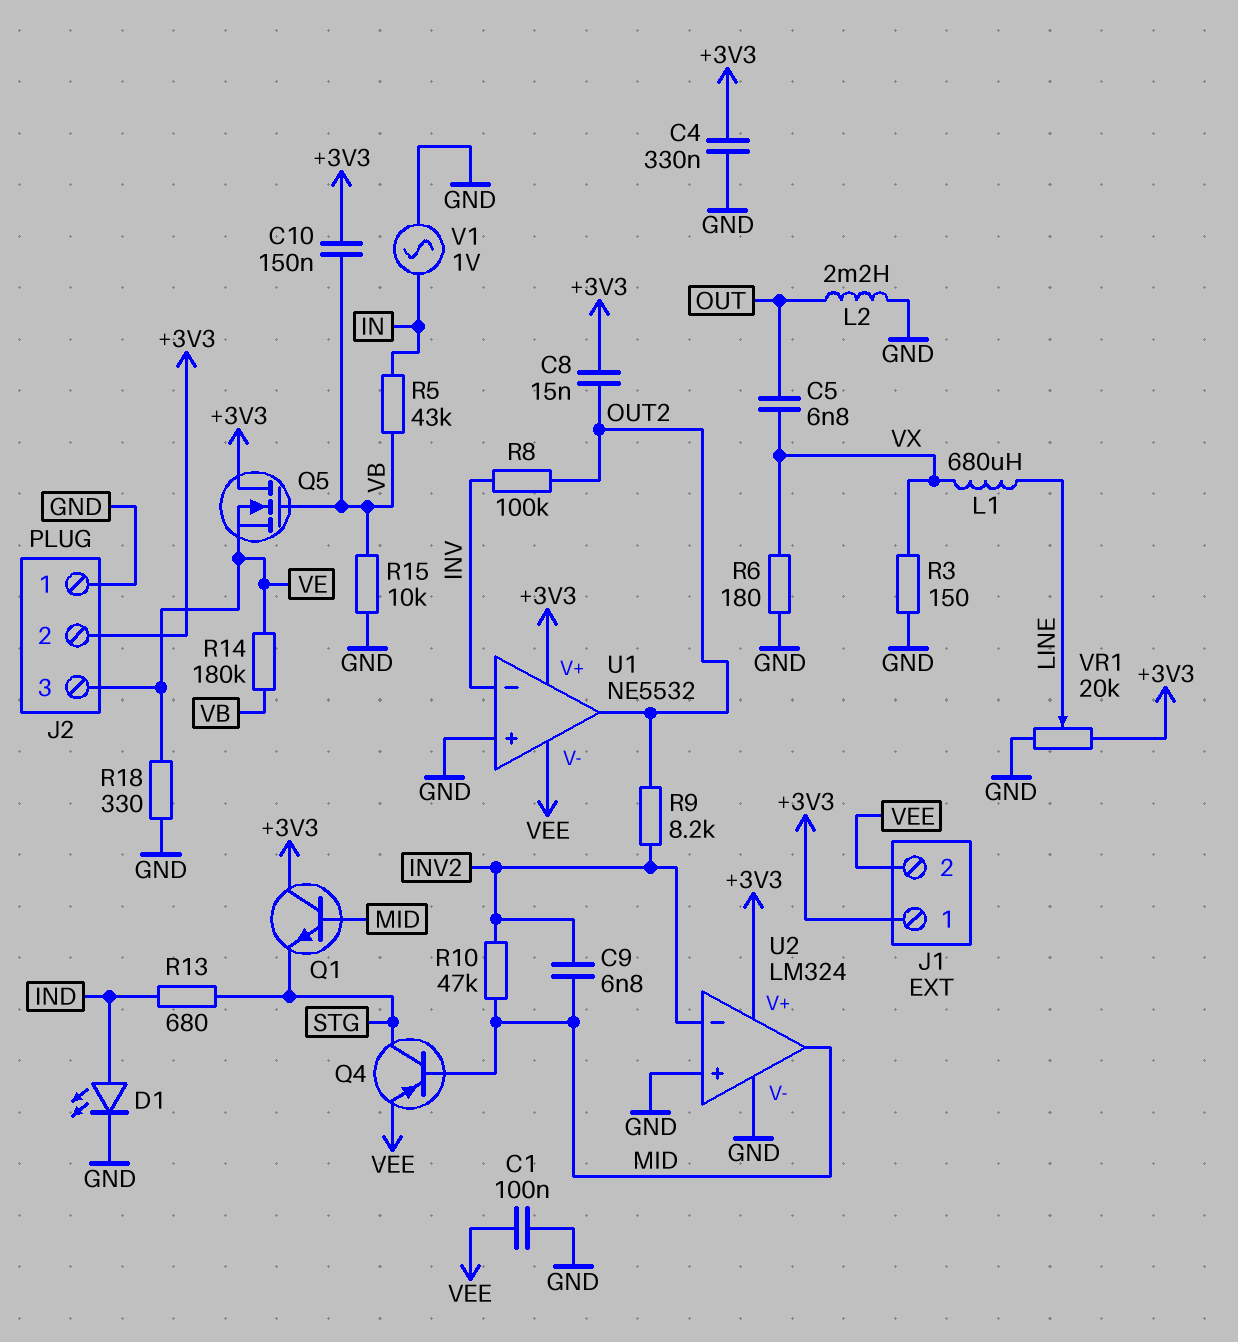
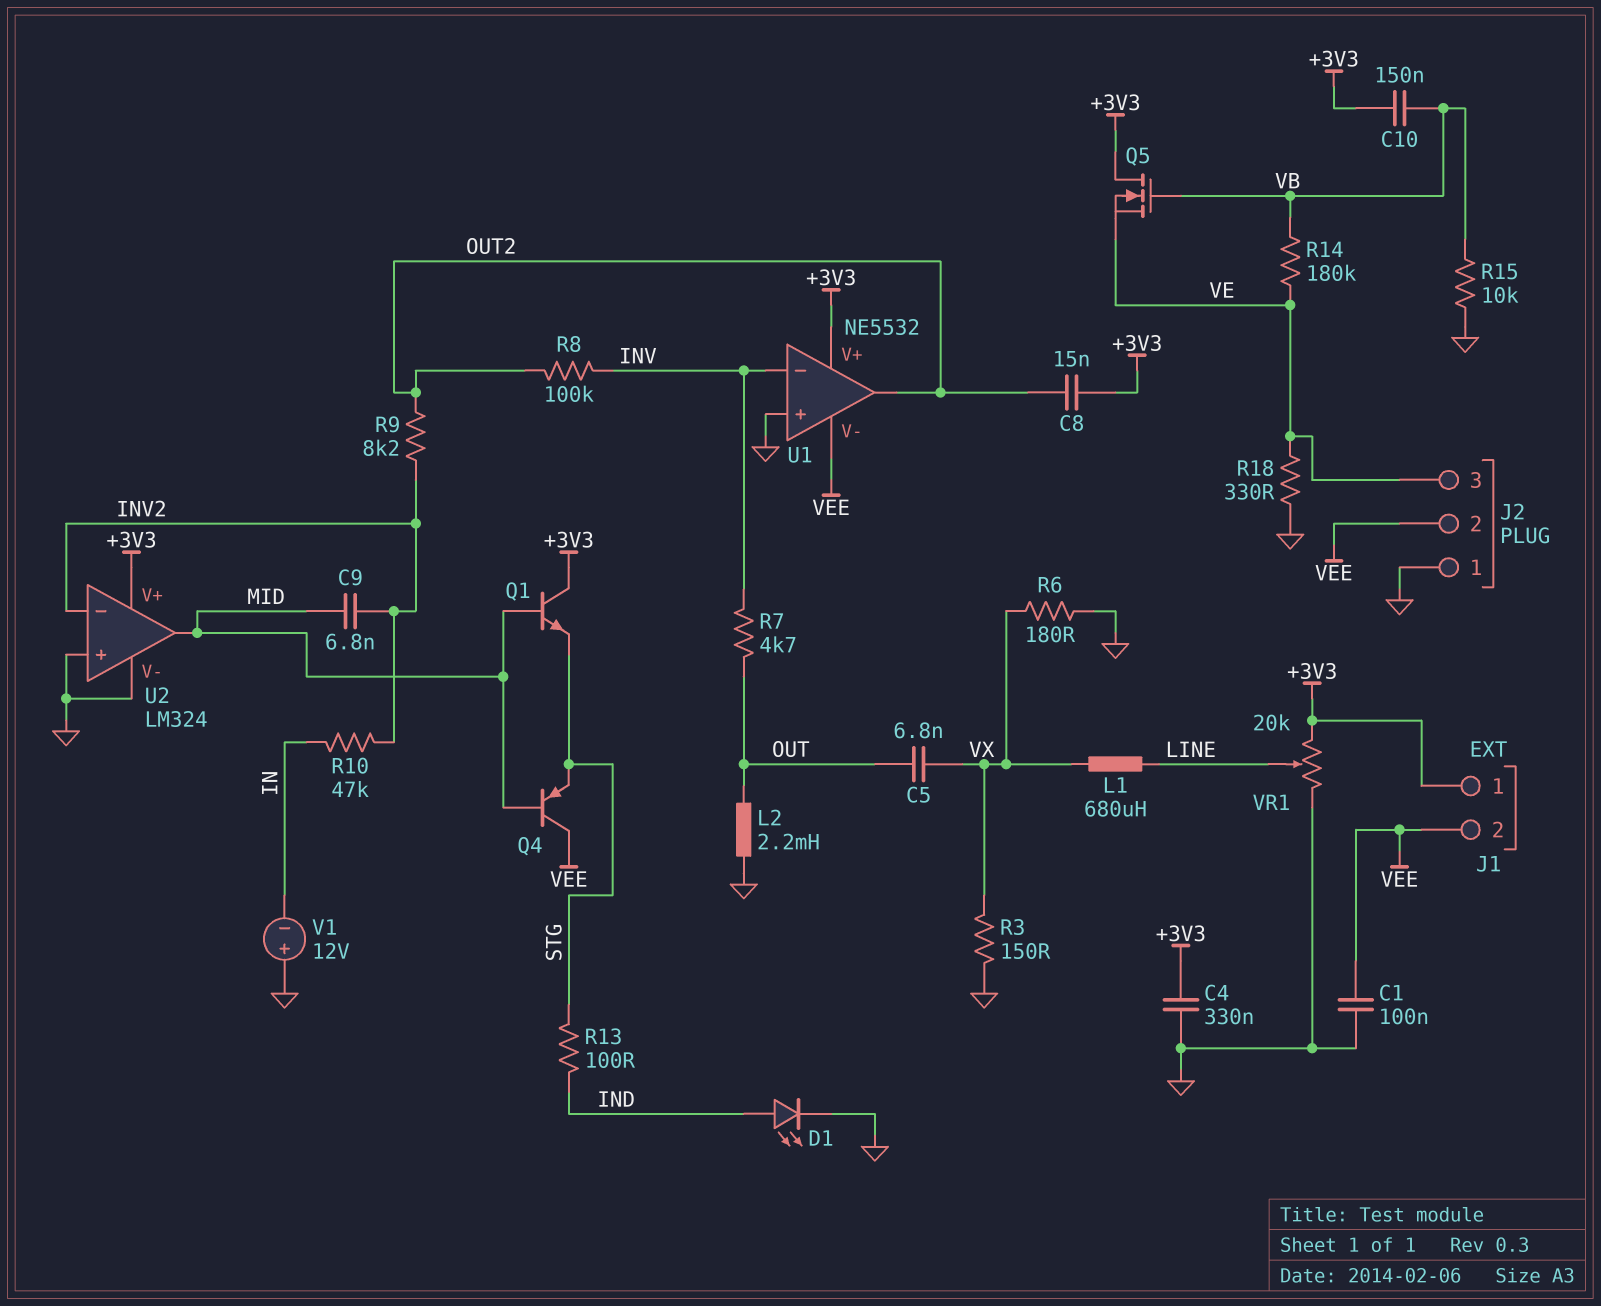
J2 pin 2: +3V3 -> VEE
Q4: PNP (B MID, C STG, E VEE) -> PNP (B MID, C VEE, E STG)
R5: 43k (IN, VB) -> none
R7: none -> 4.7k (INV, OUT)
R10: 47k (INV2, MID) -> 47k (IN, INV2)
R13: 680 (IND, STG) -> 100 (IND, STG)
V1: AC 1V (GND, IN) -> 12V (plus GND, minus IN)

